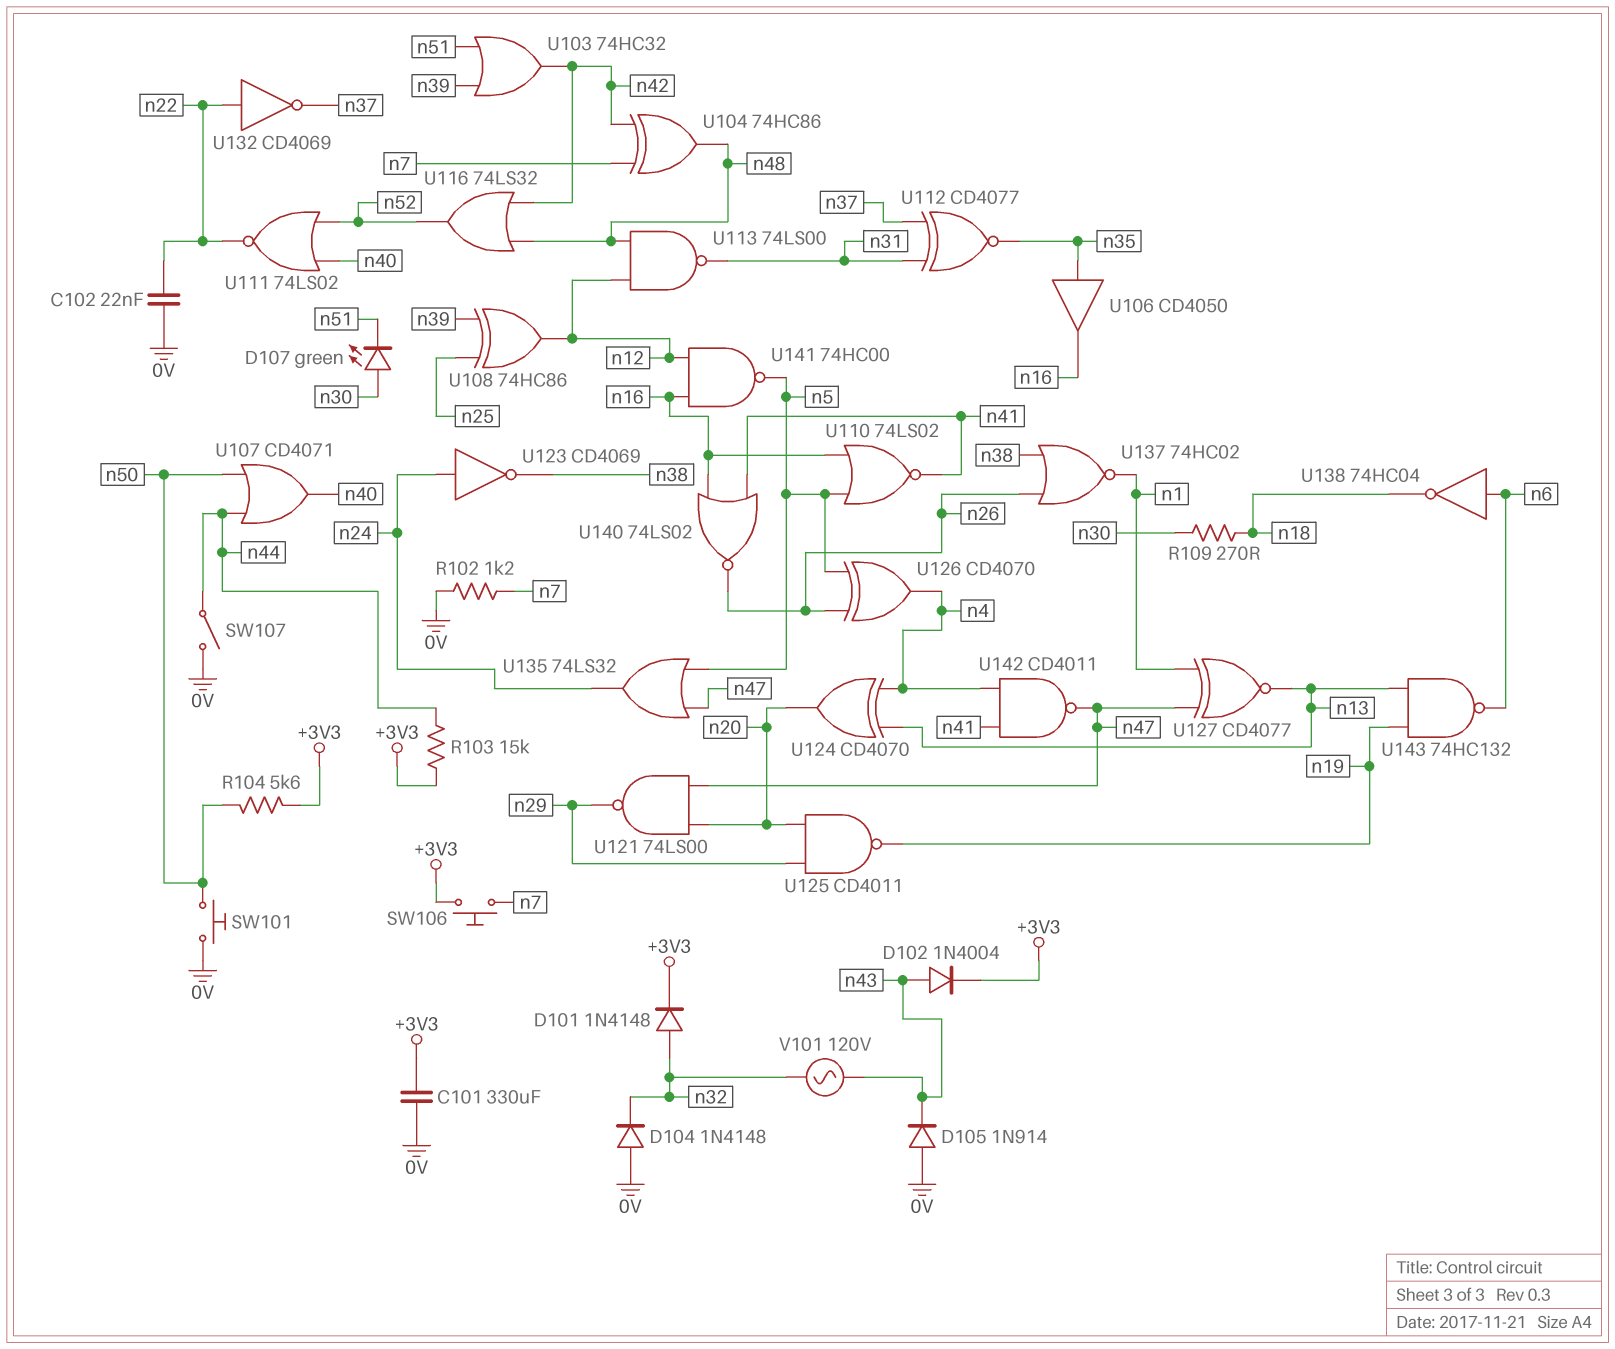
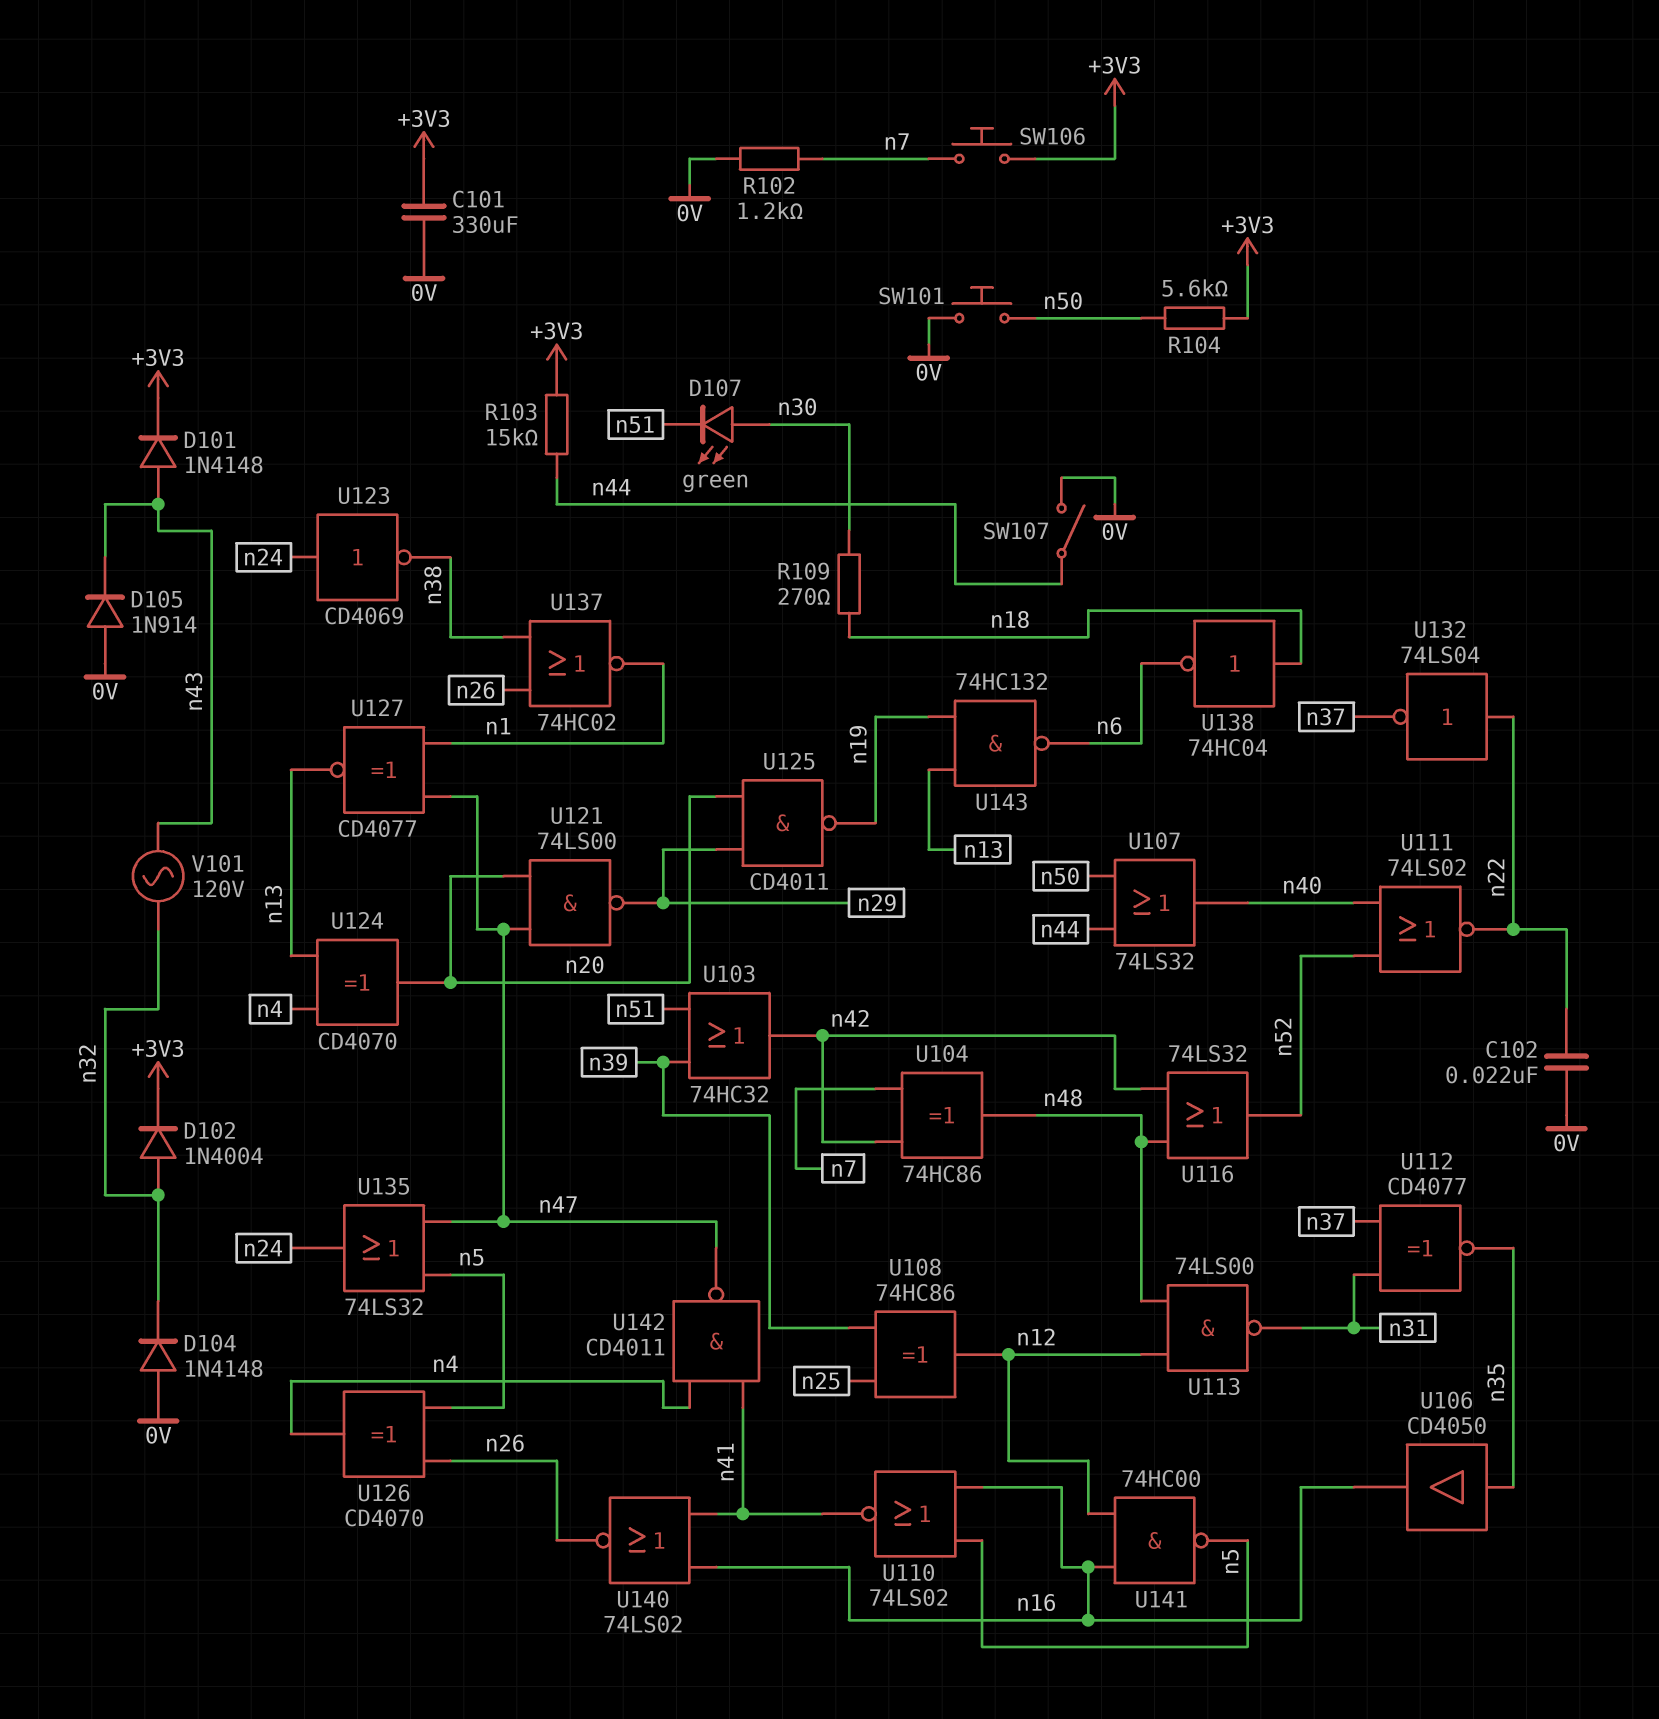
D101: diode 1N4148 (A n32, K +3V3) -> diode 1N4148 (A n43, K +3V3)
D102: diode 1N4004 (A n43, K +3V3) -> diode 1N4004 (A n32, K +3V3)
U107: OR CD4071 (in n44, in n50, out n40) -> OR 74LS32 (in n44, in n50, out n40)
U132: NOT CD4069 (in n22, out n37) -> NOT 74LS04 (in n22, out n37)
U138: NOT 74HC04 (in n6, out n18) -> NOT 74HC04 (in n18, out n6)

